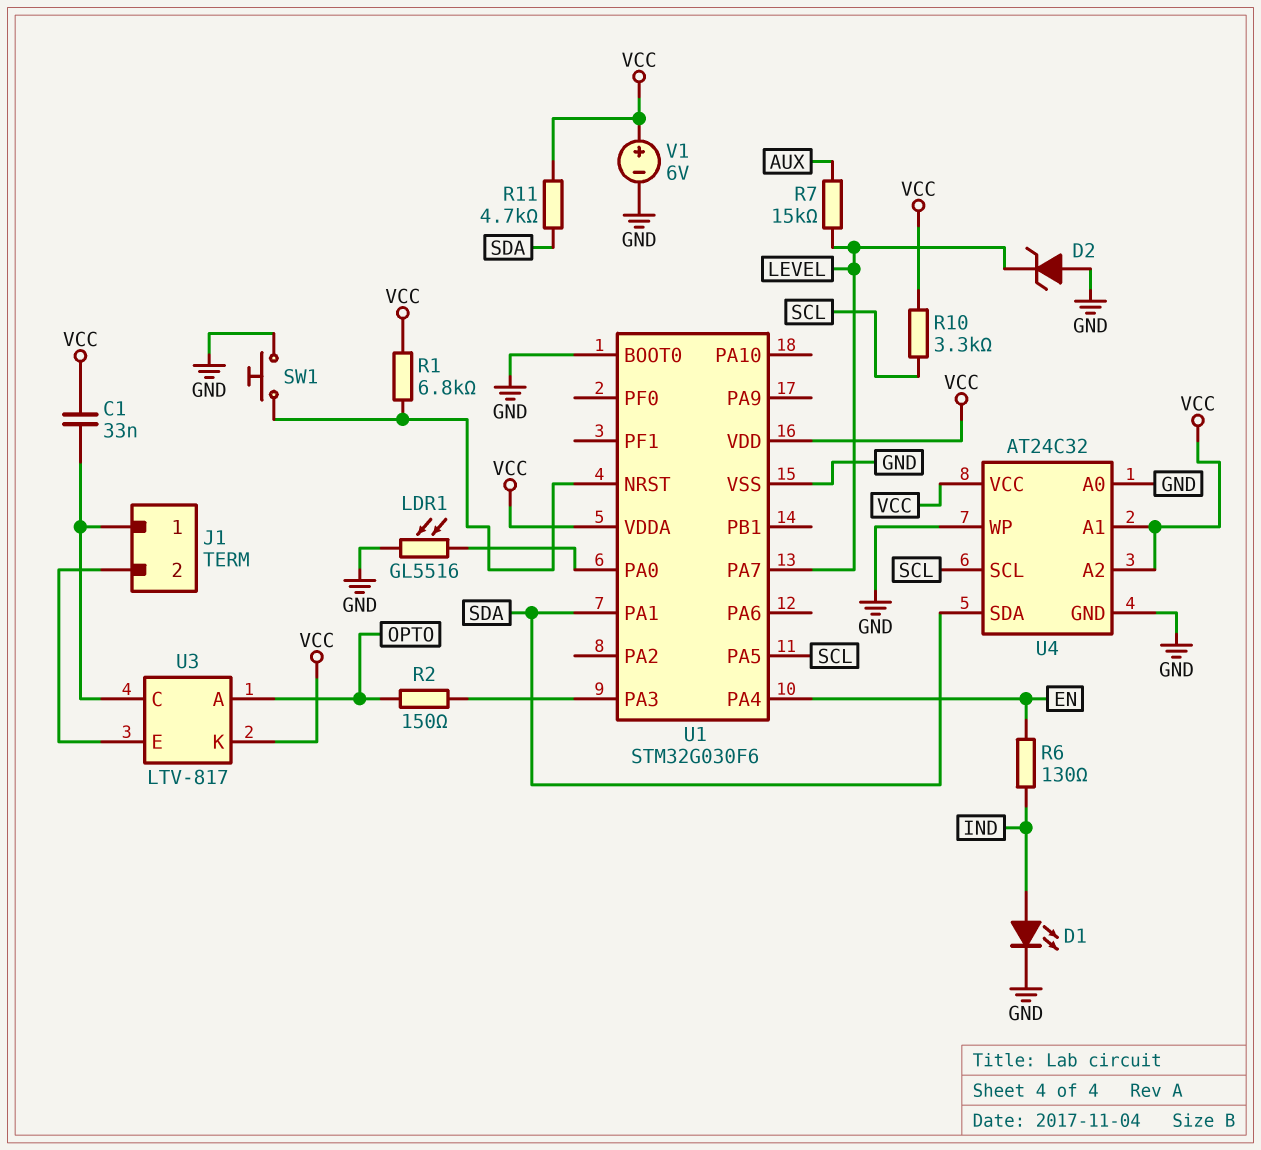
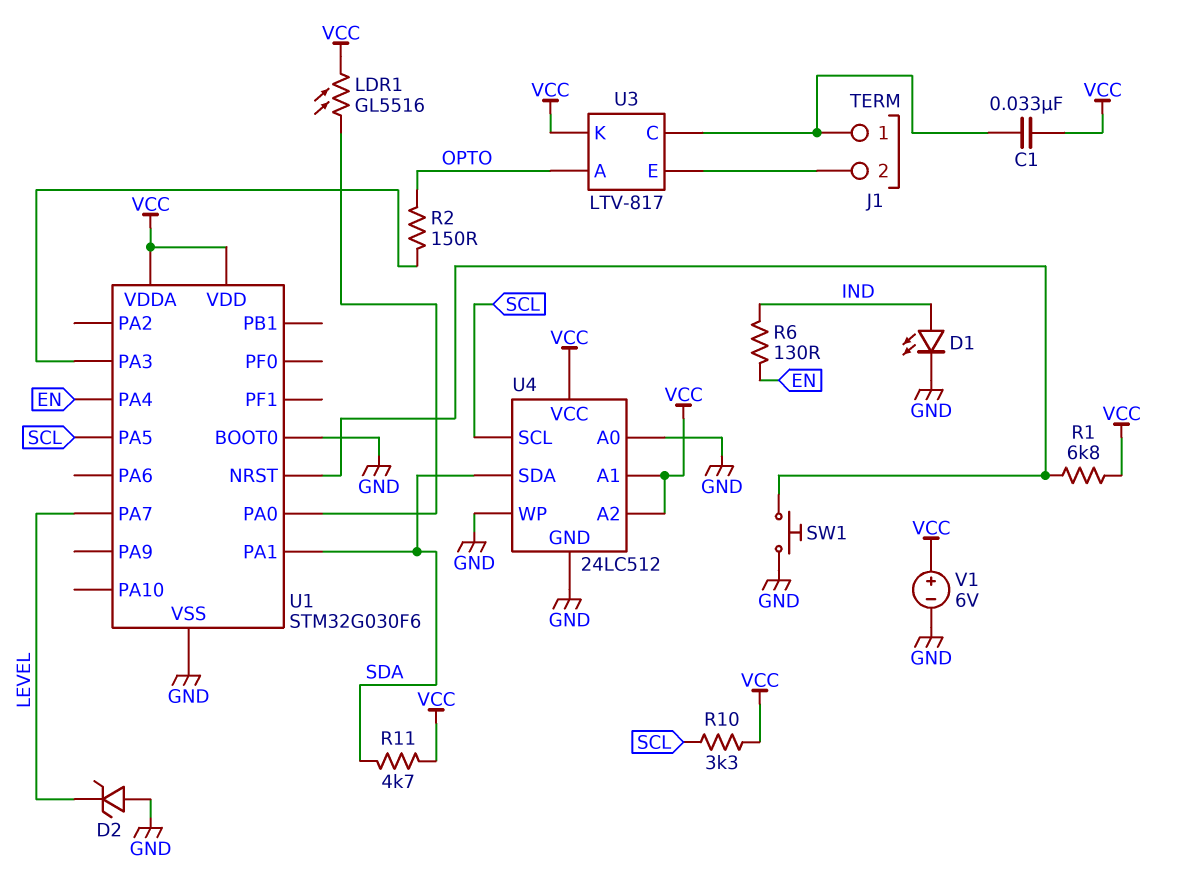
LDR1: GL5516 (GND, U1/PA0) -> GL5516 (U1/PA0, VCC)
R7: 15k (AUX, LEVEL) -> none
U4: AT24C32 -> 24LC512

